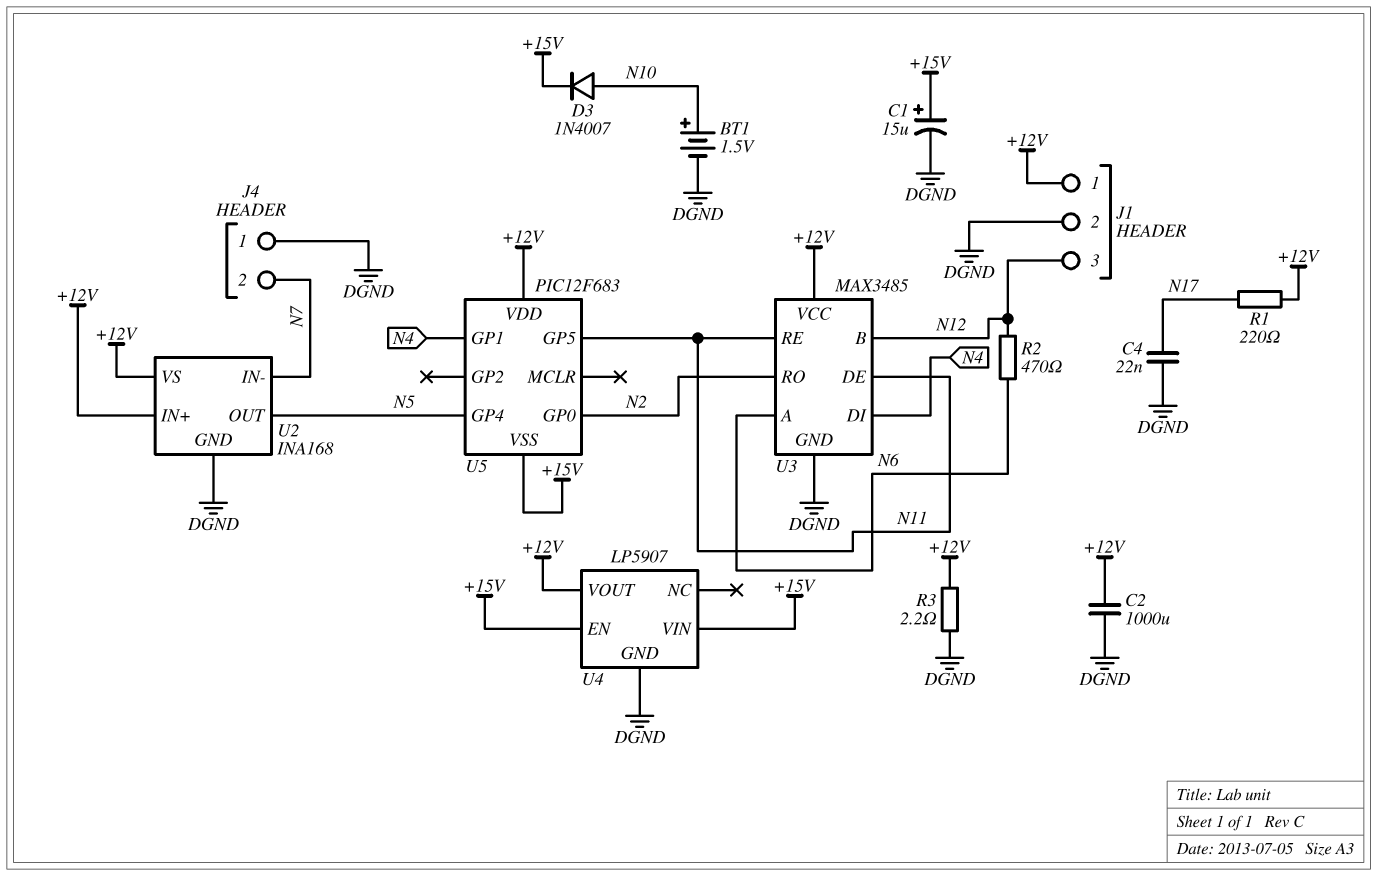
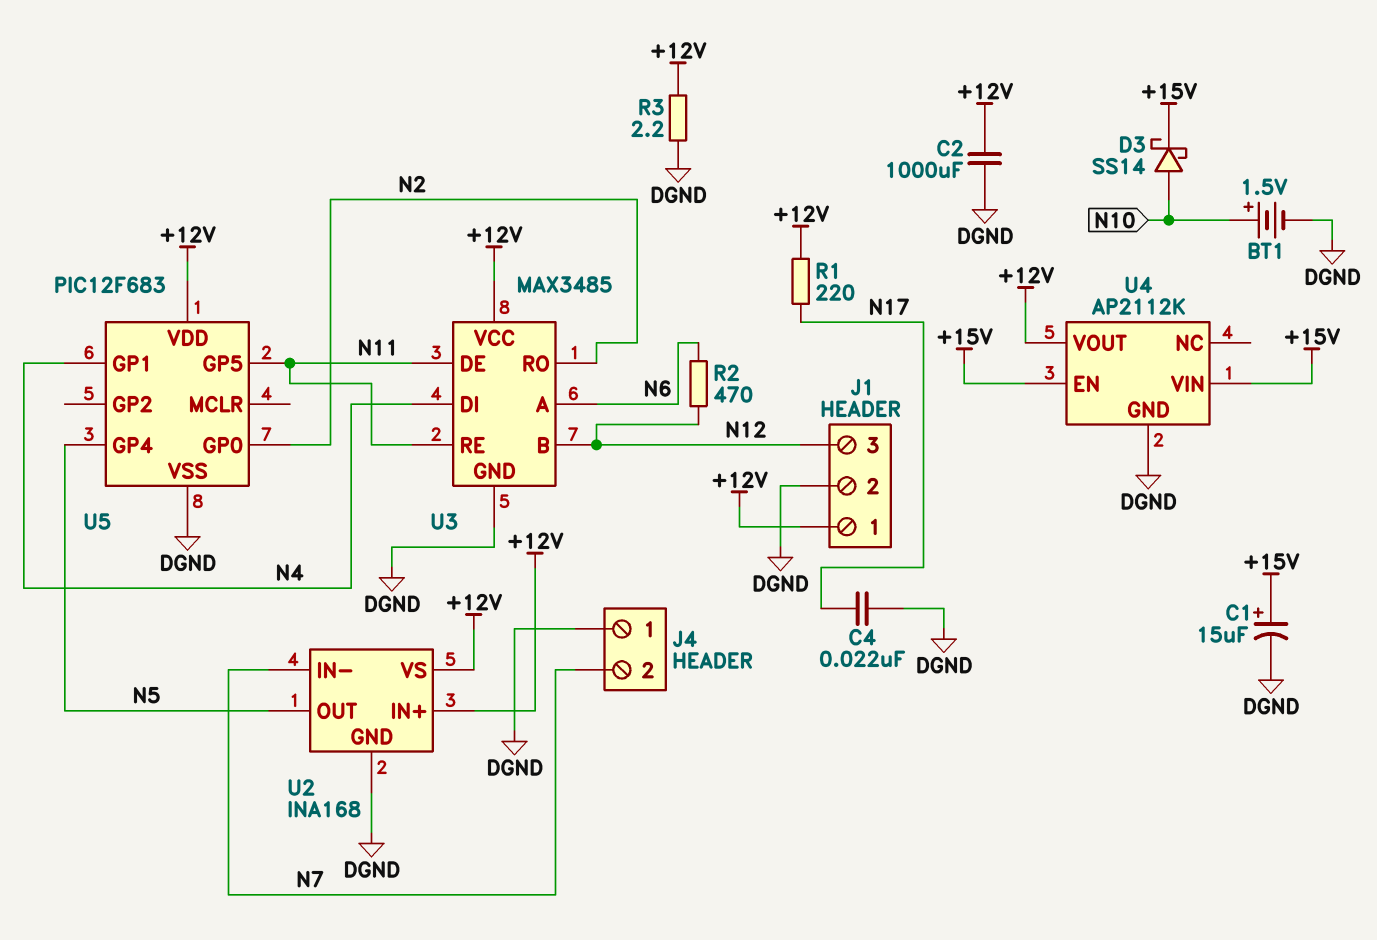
D3: diode 1N4007 (A N10, K +15V) -> schottky SS14 (A N10, K +15V)
U4: LP5907 -> AP2112K
U5 pin VSS: +15V -> DGND

